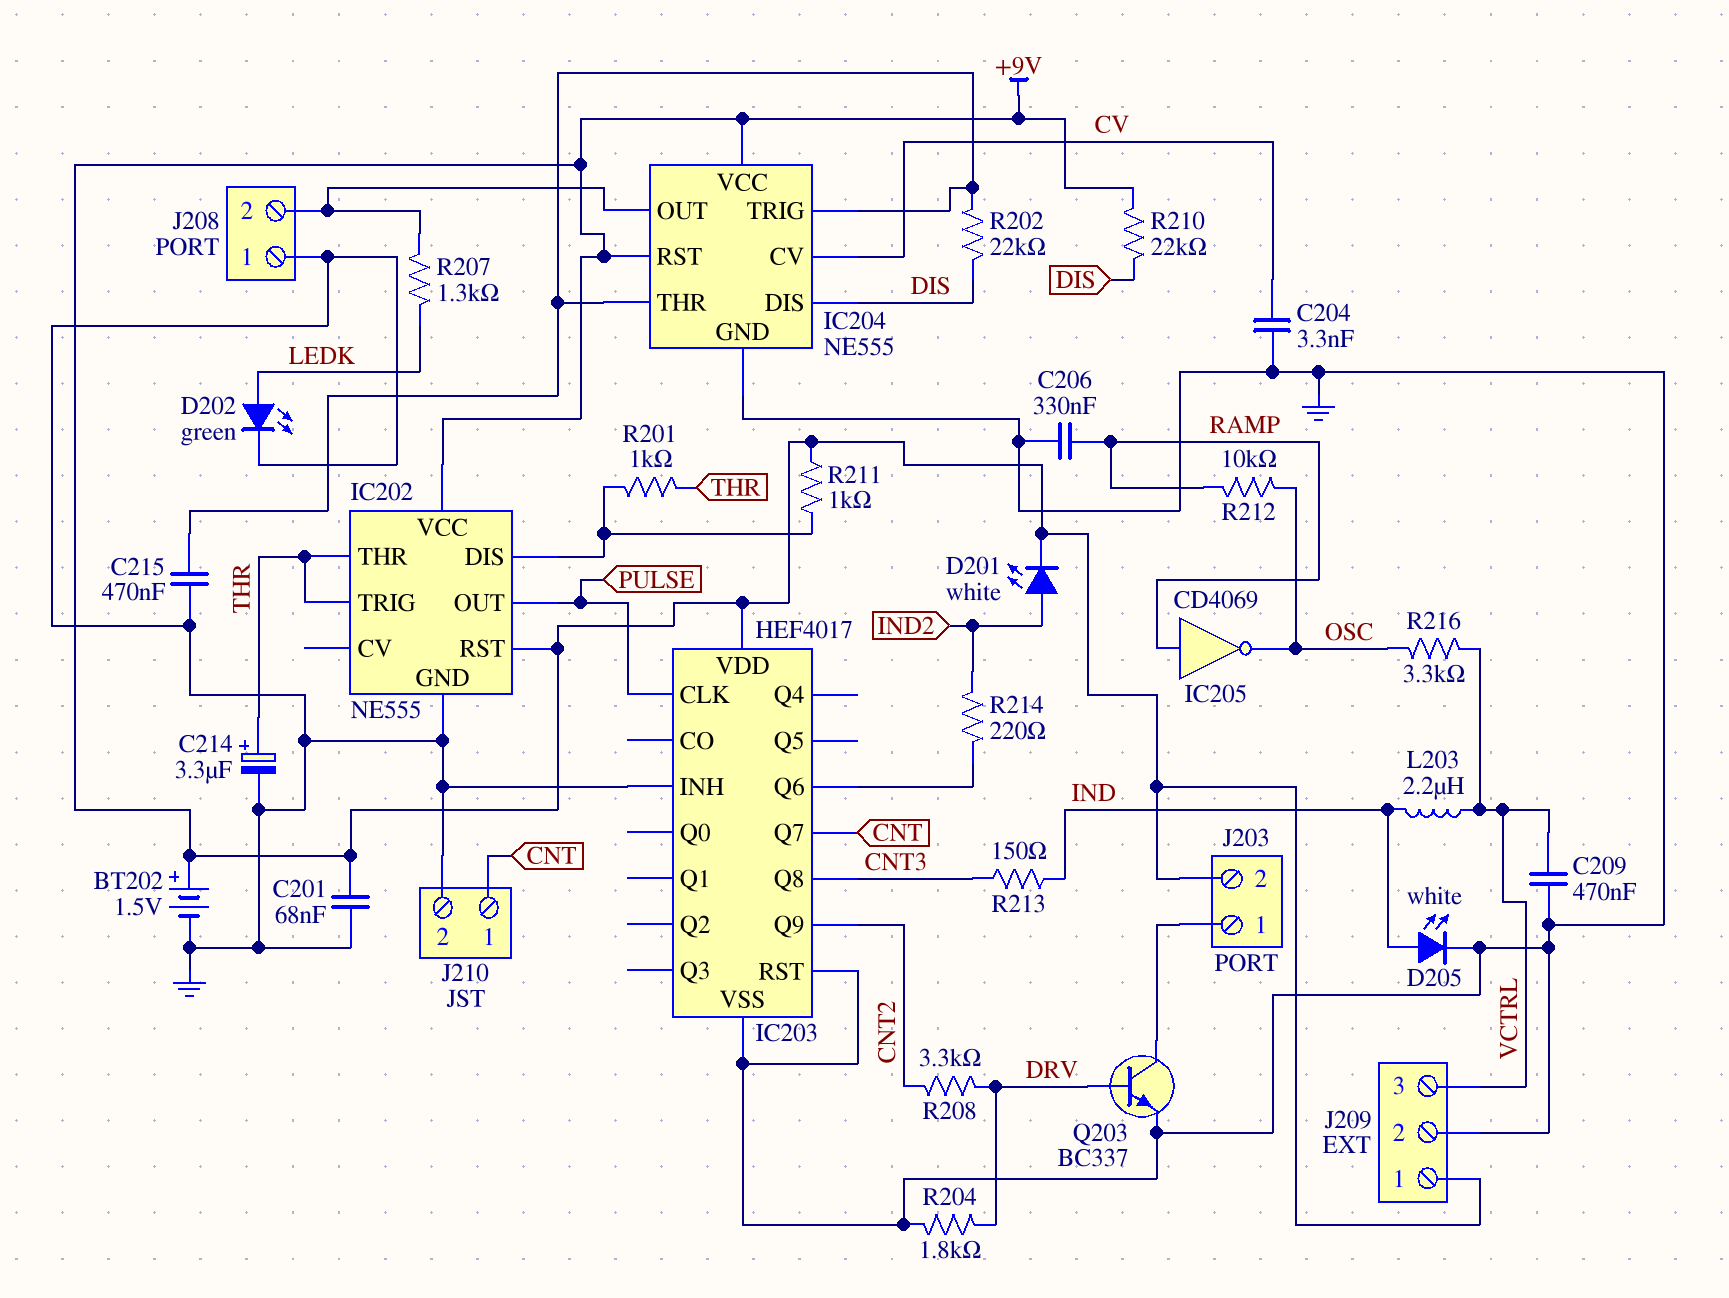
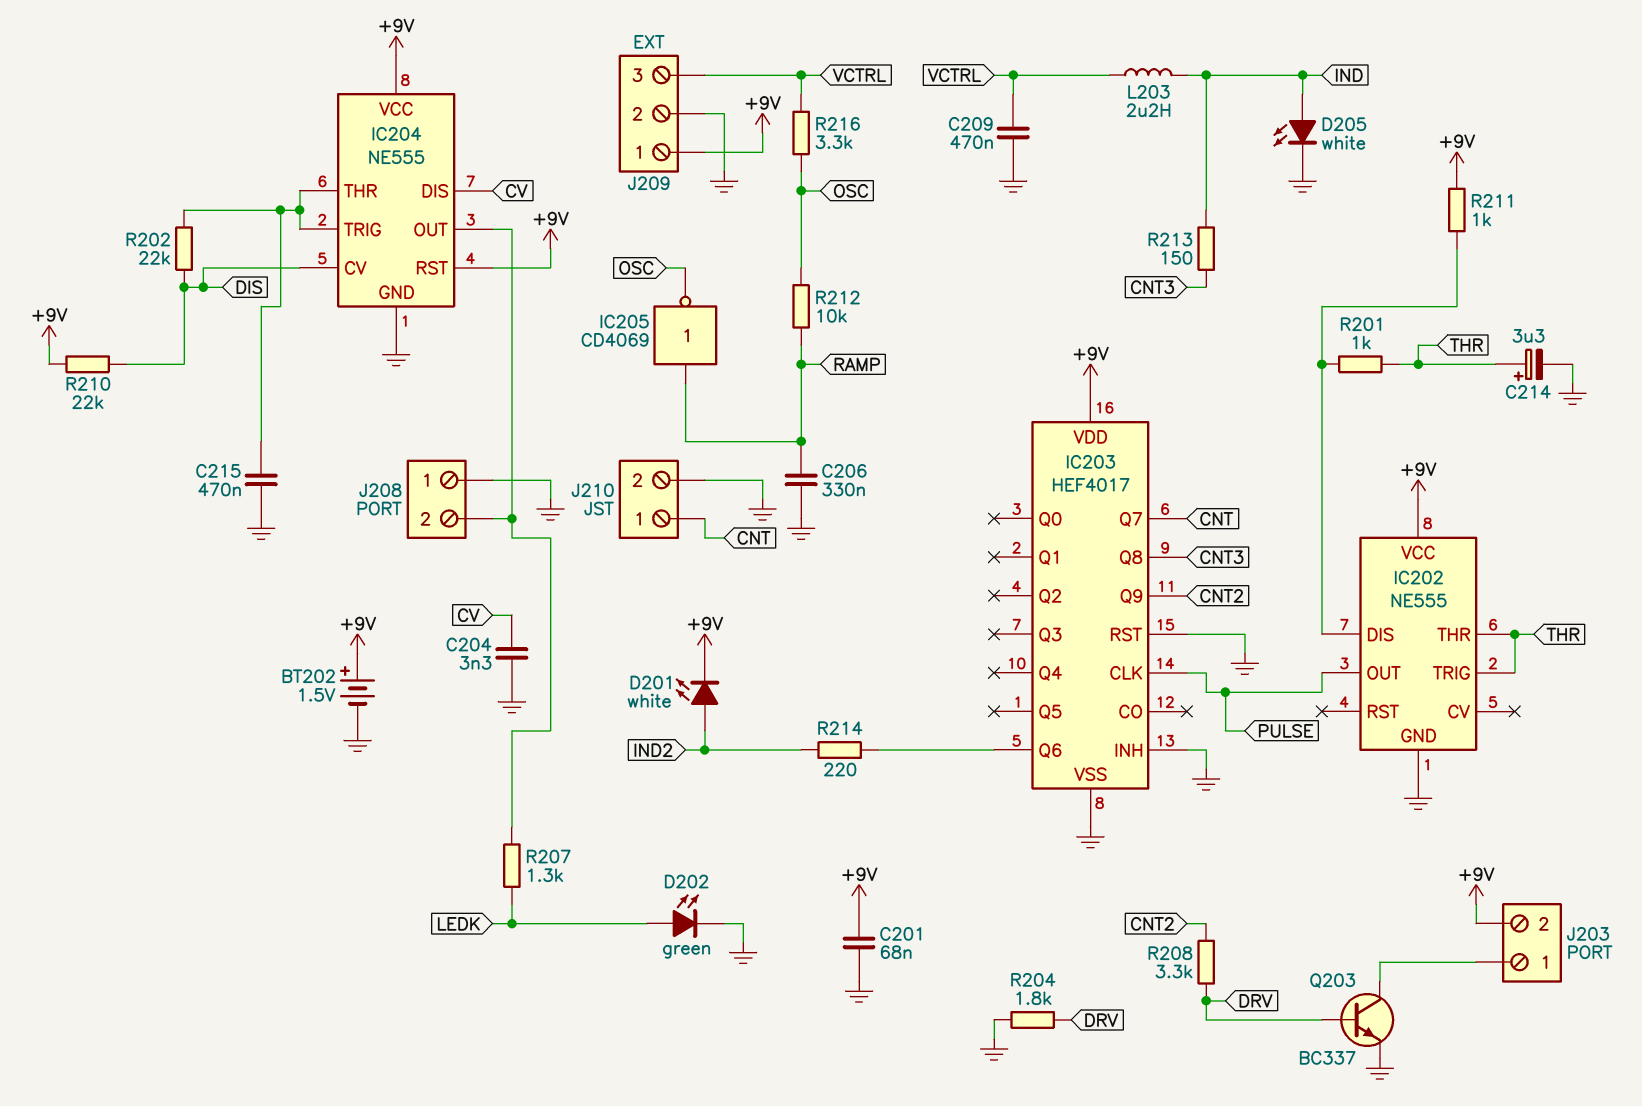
IC202 pin RST: +9V -> none
IC204 pin CV: CV -> DIS
IC204 pin DIS: DIS -> CV

